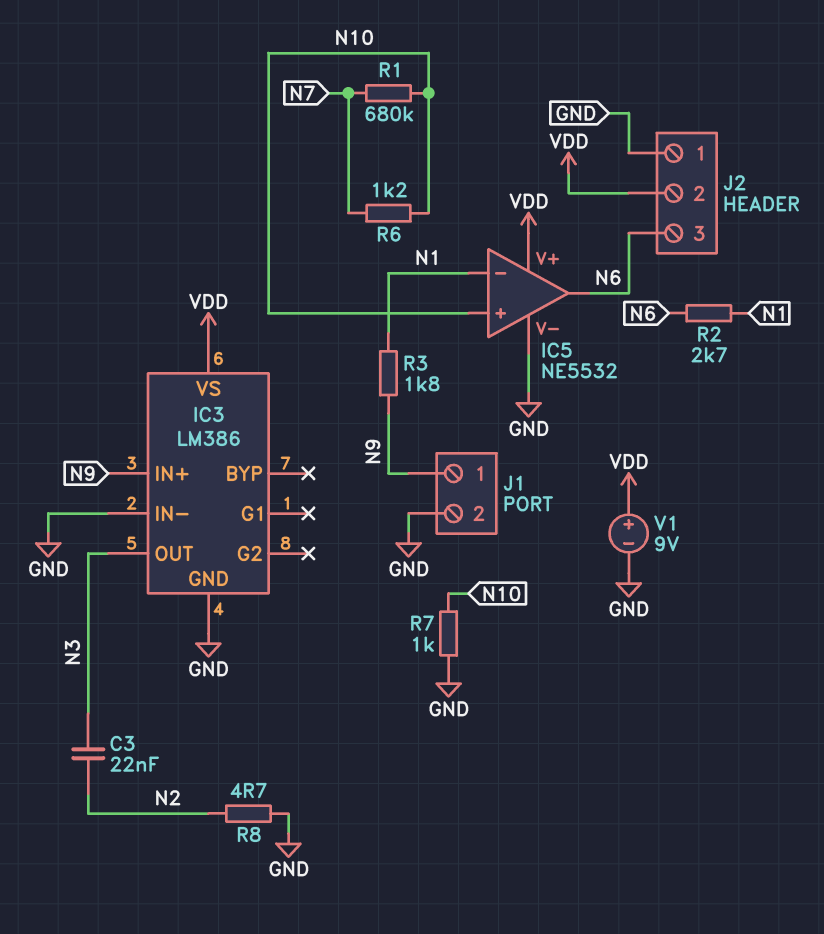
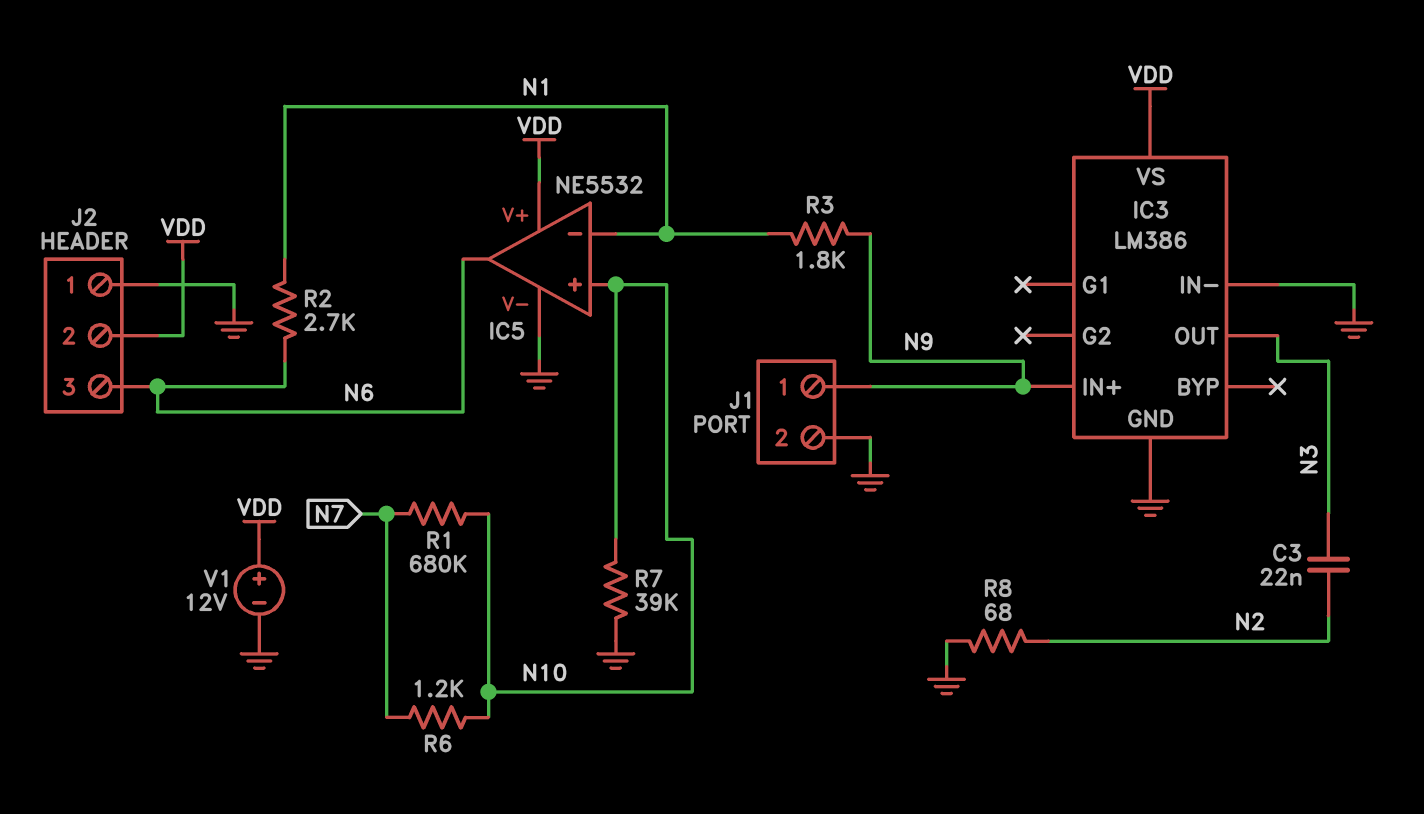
R7: 1k (GND, N10) -> 39k (GND, N10)
R8: 4.7 (GND, N2) -> 68 (GND, N2)
V1: 9V (plus VDD, minus GND) -> 12V (plus VDD, minus GND)

